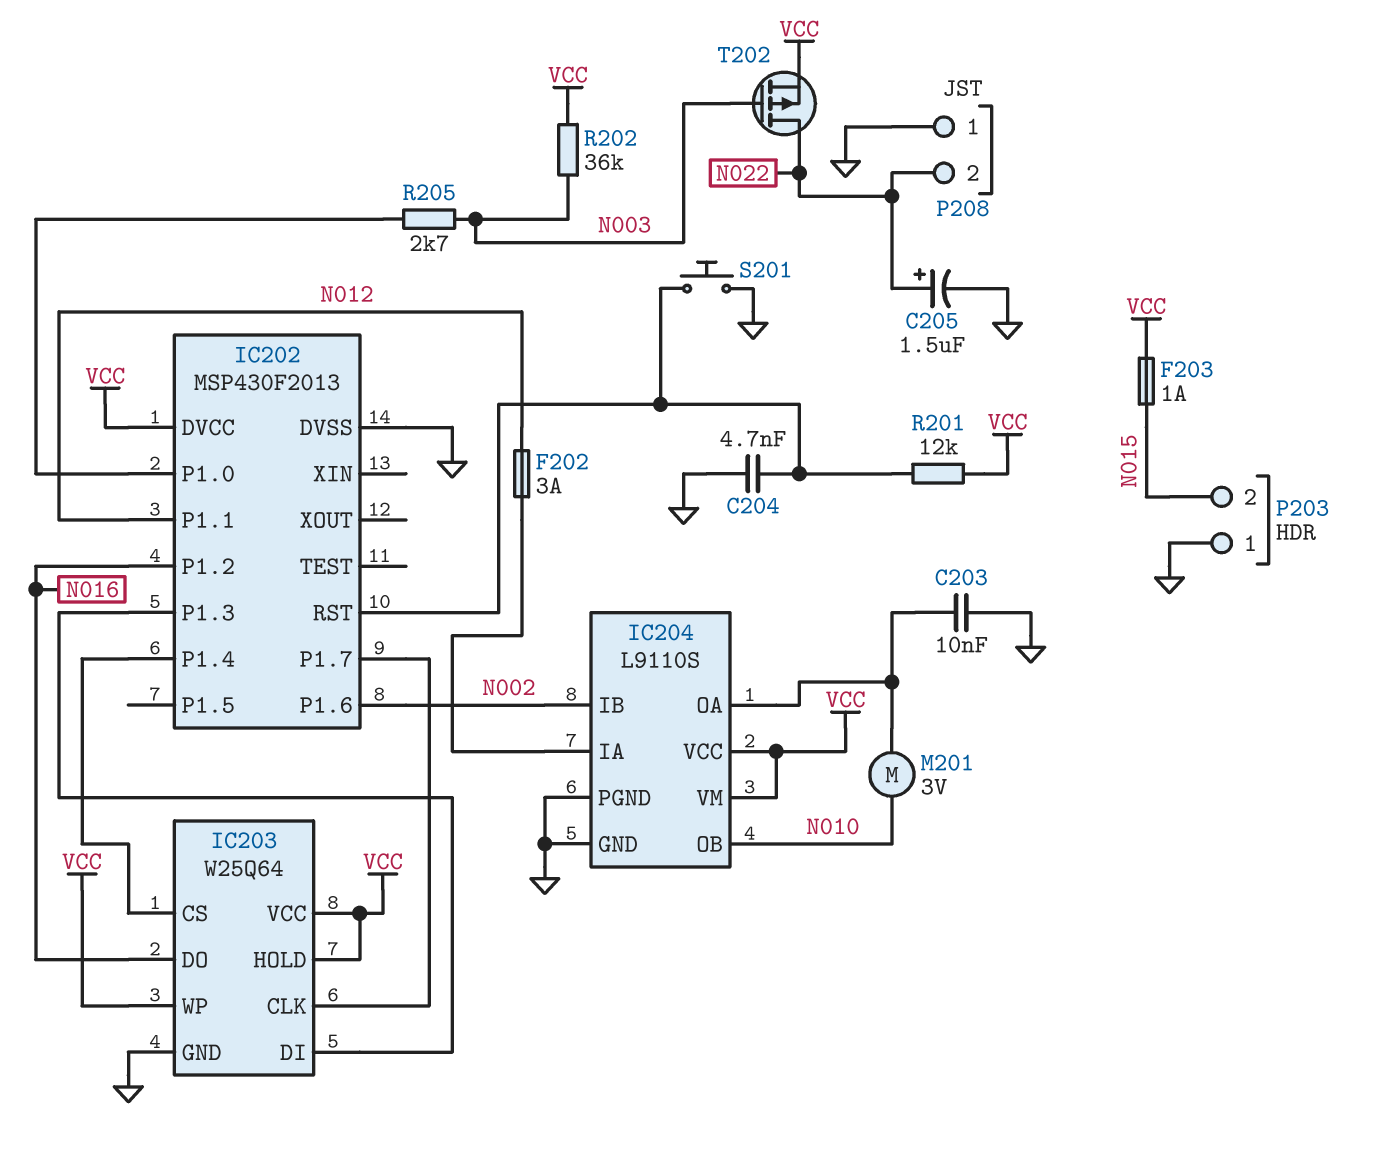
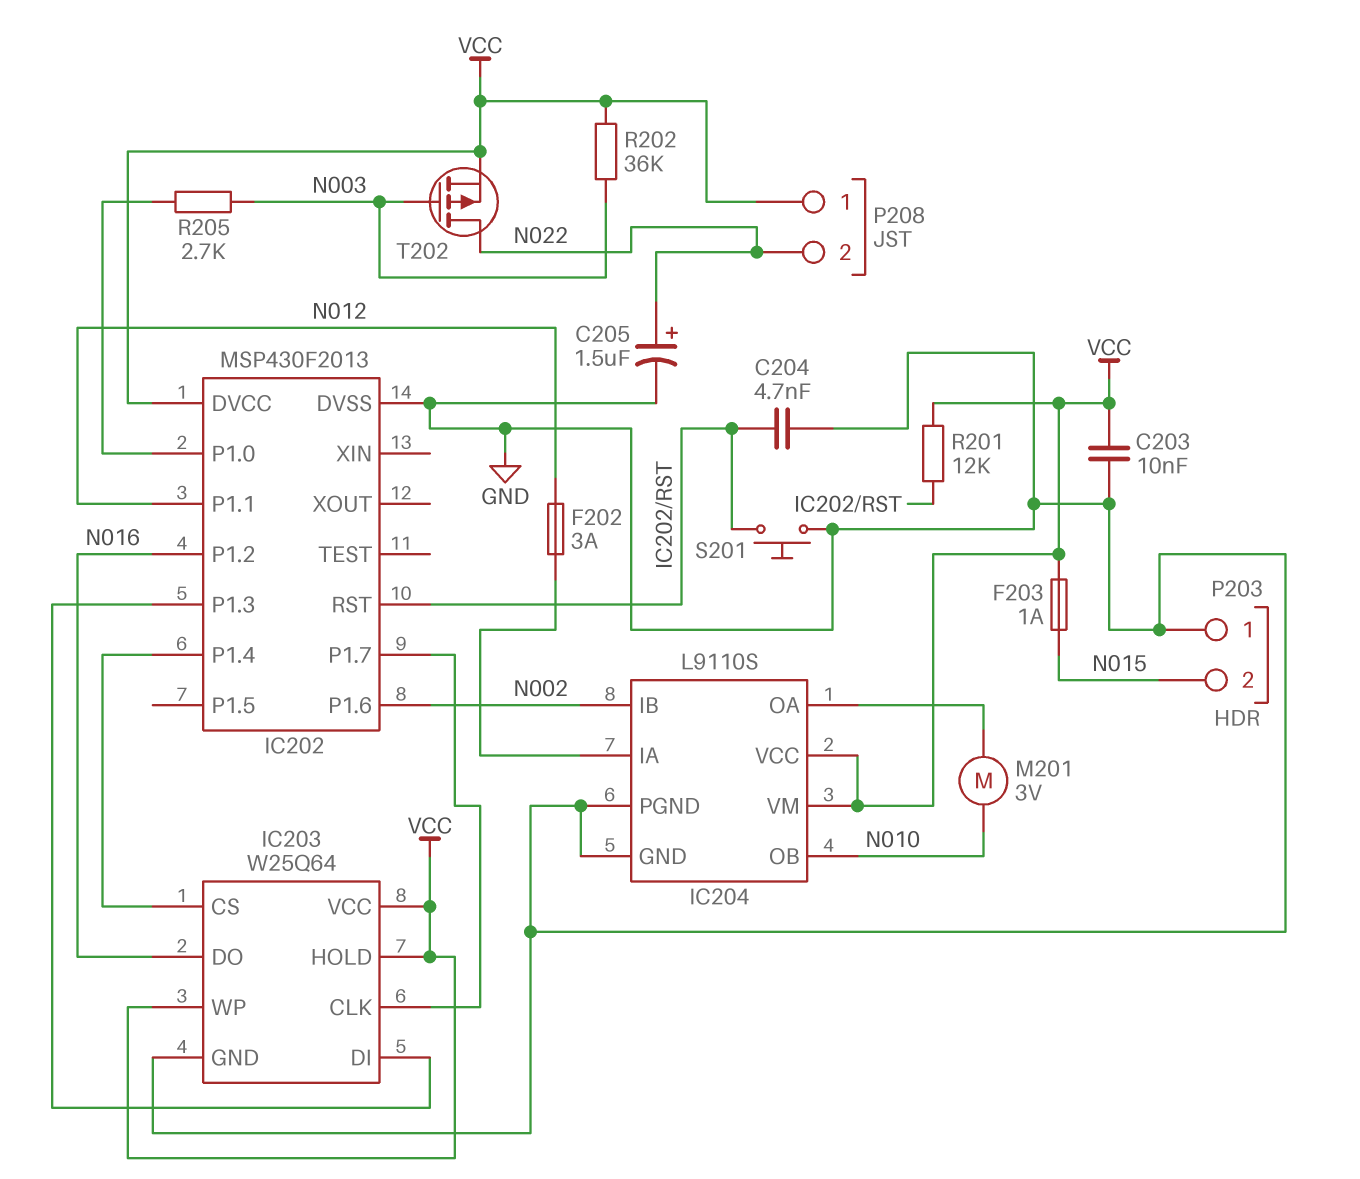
C203: 10nF (GND, IC204/OA) -> 10nF (GND, VCC)
P208 pin 1: GND -> VCC

